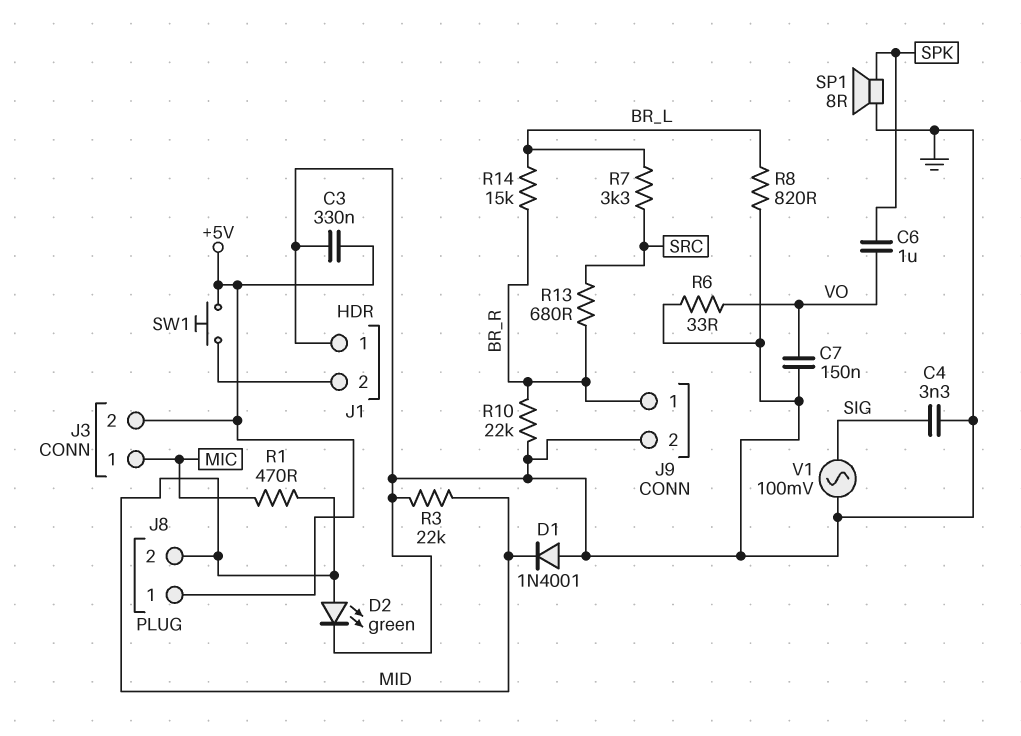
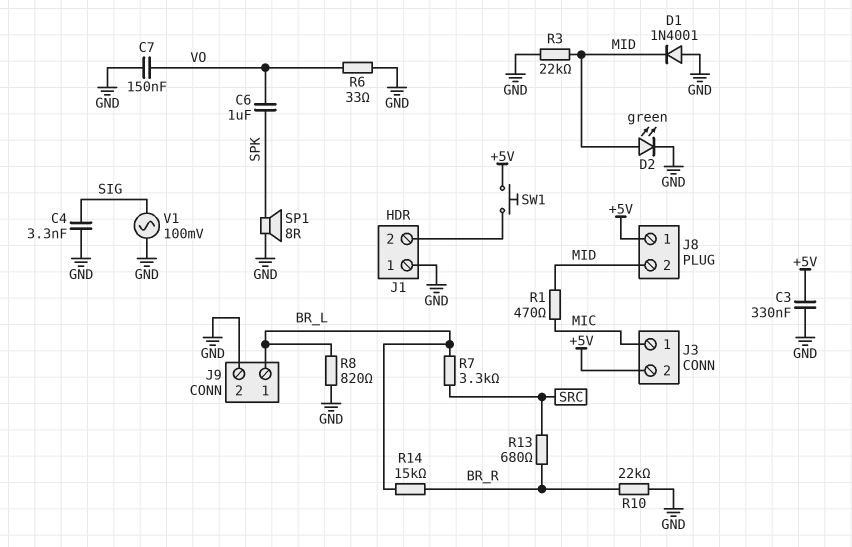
J9 pin 1: BR_R -> BR_L

